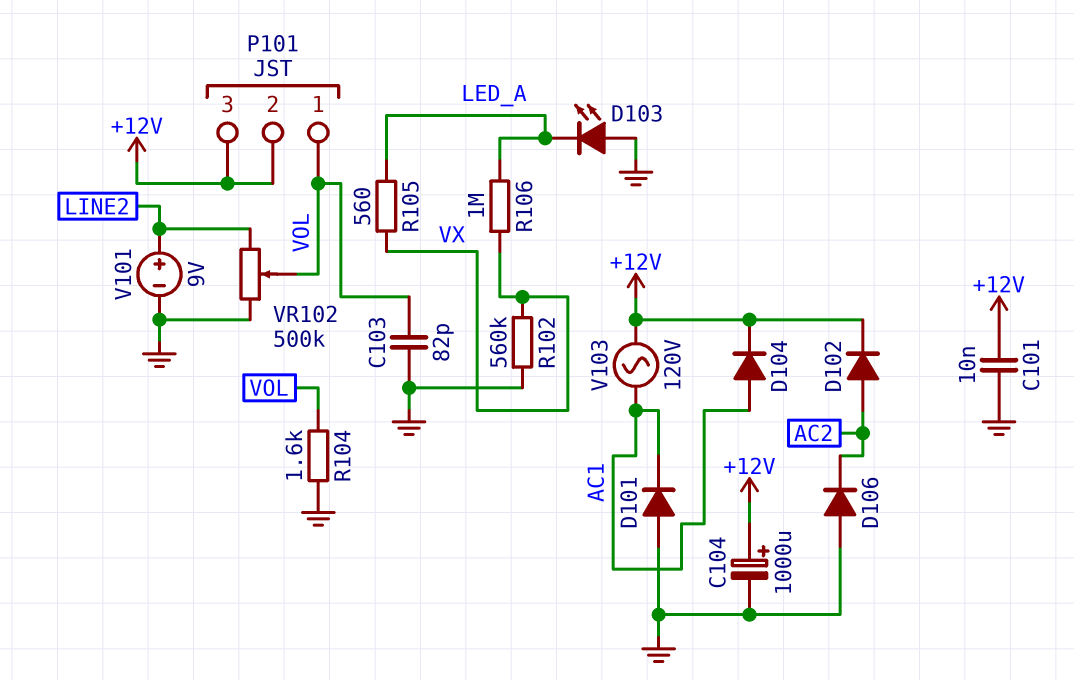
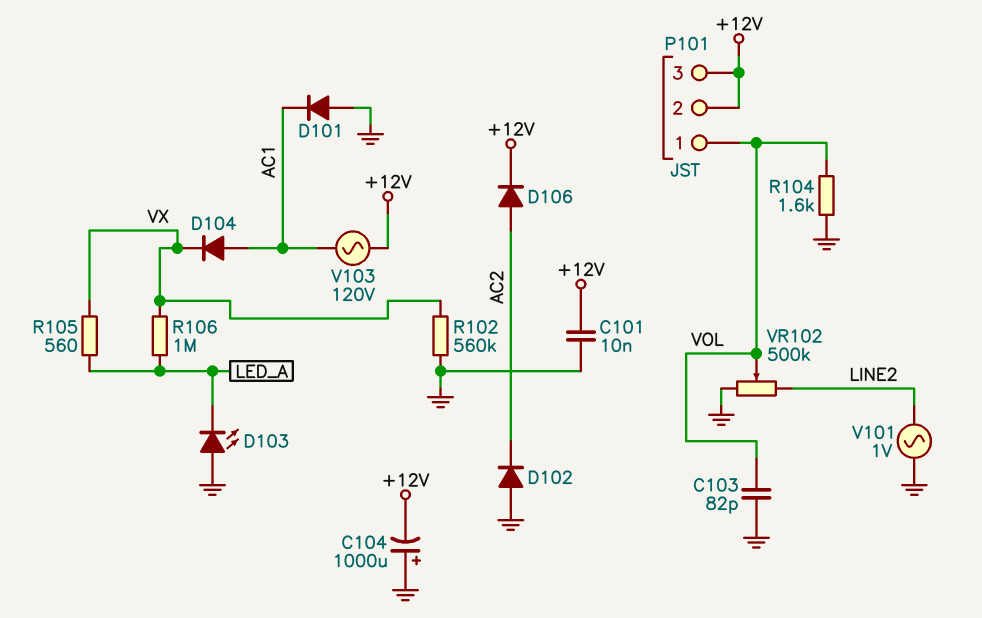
C104: 1000uF (plus +12V, minus GND) -> 1000uF (plus GND, minus +12V)
D102: diode (A AC2, K +12V) -> diode (A GND, K AC2)
D104: diode (A AC1, K +12V) -> diode (A AC1, K VX)
D106: diode (A GND, K AC2) -> diode (A AC2, K +12V)
V101: 9V (plus LINE2, minus GND) -> AC 1V (GND, LINE2)

